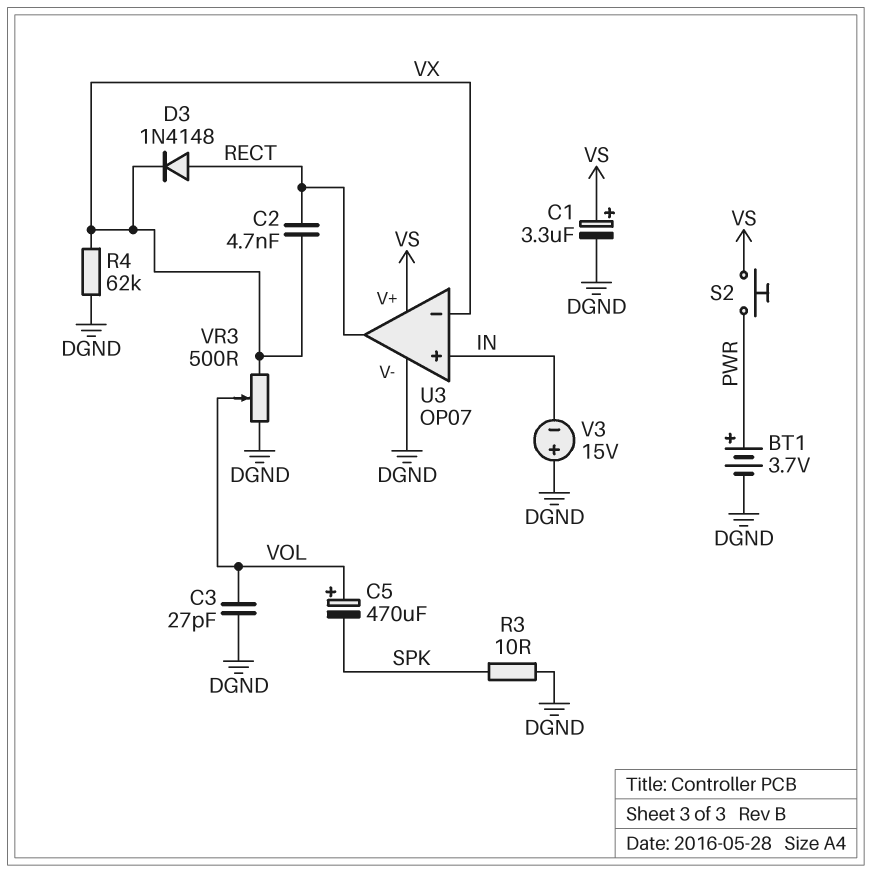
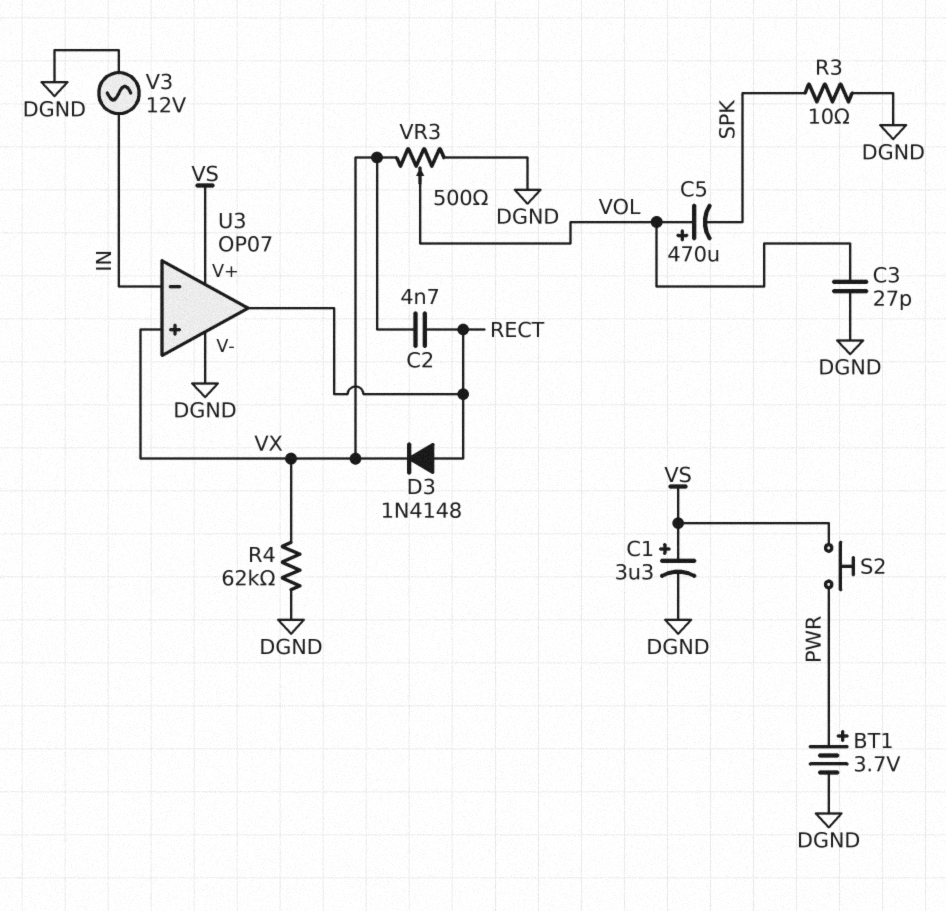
U3 pin in+: IN -> VX
U3 pin in-: VX -> IN
V3: 15V (plus DGND, minus IN) -> AC 12V (DGND, IN)

